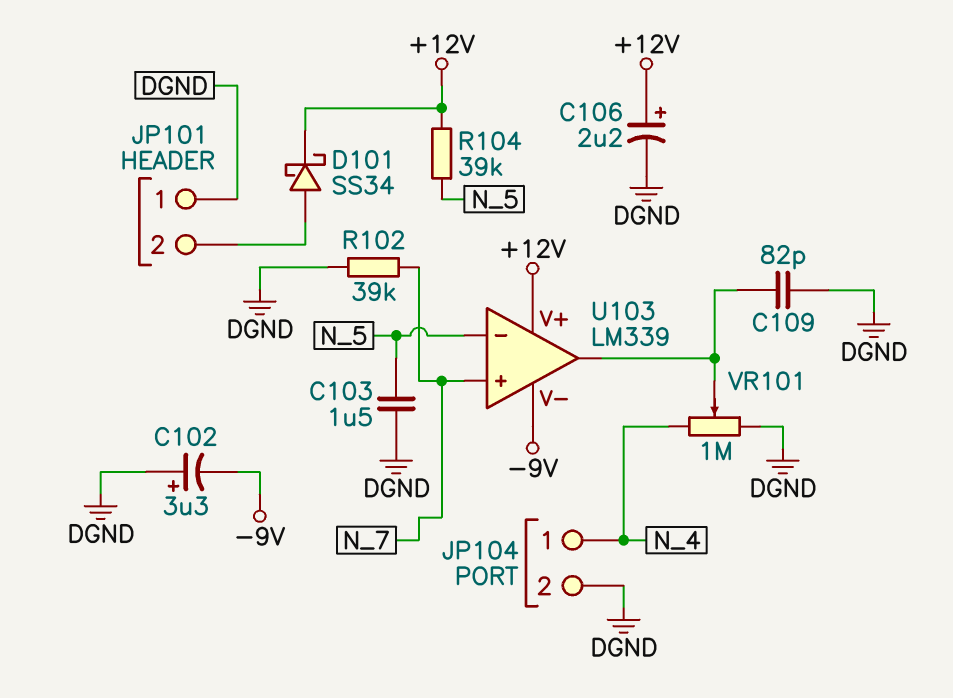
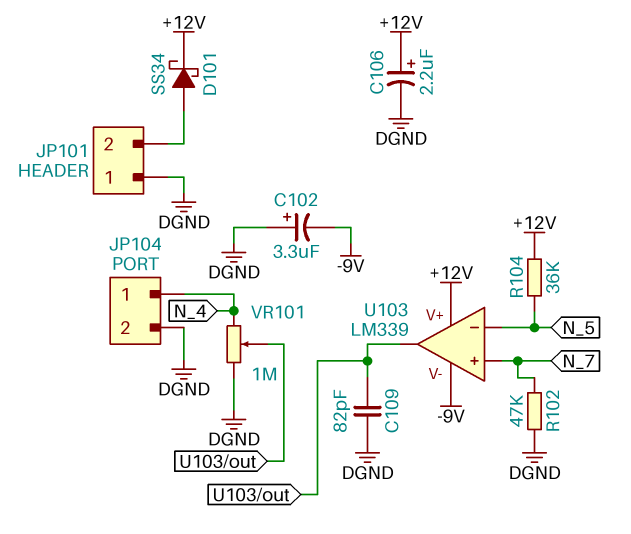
C103: 1.5uF (DGND, N_5) -> none
R102: 39k (DGND, N_7) -> 47k (DGND, N_7)
R104: 39k (+12V, N_5) -> 36k (+12V, N_5)

